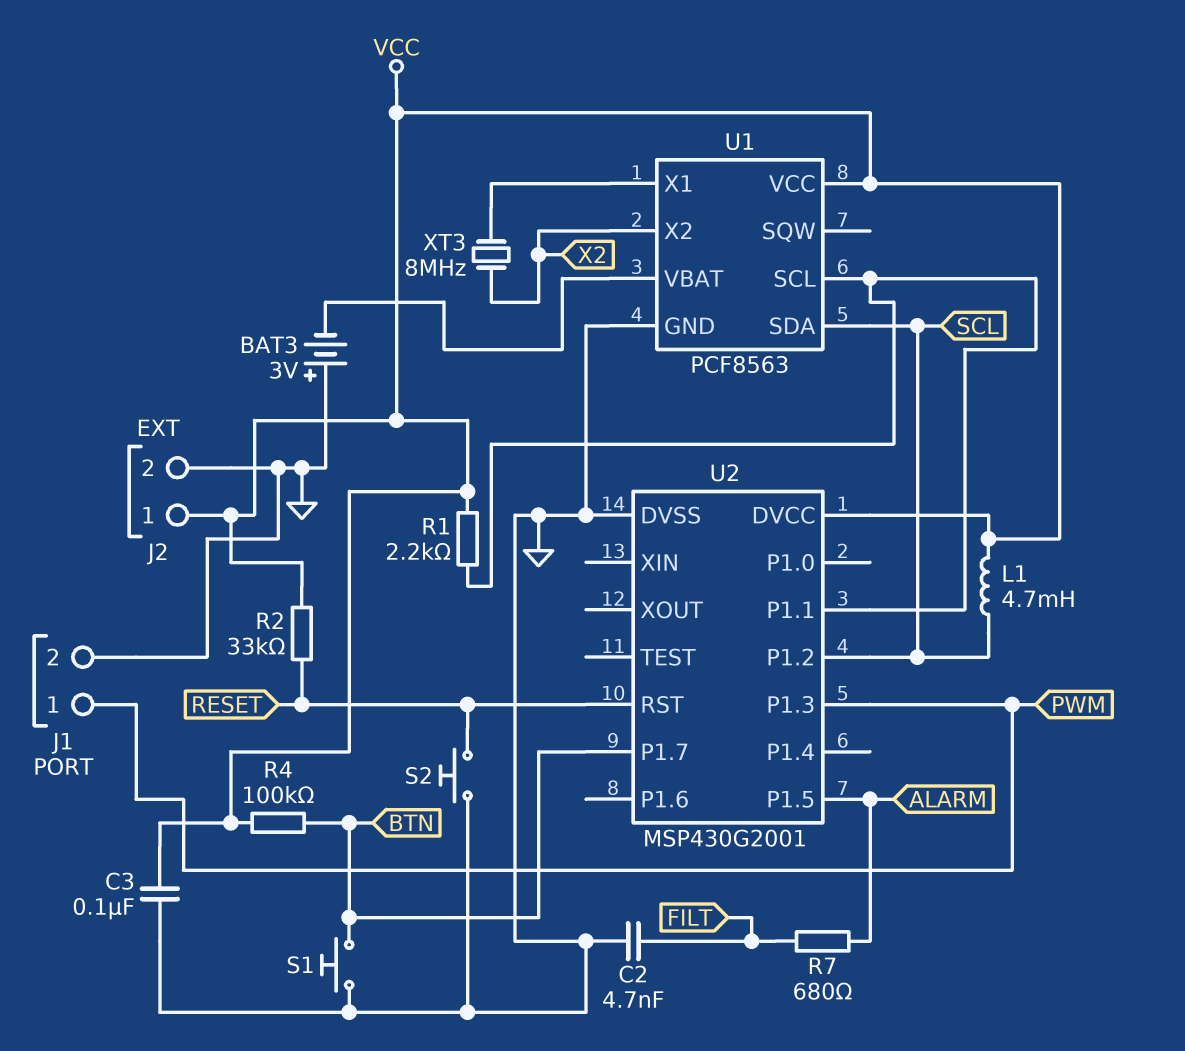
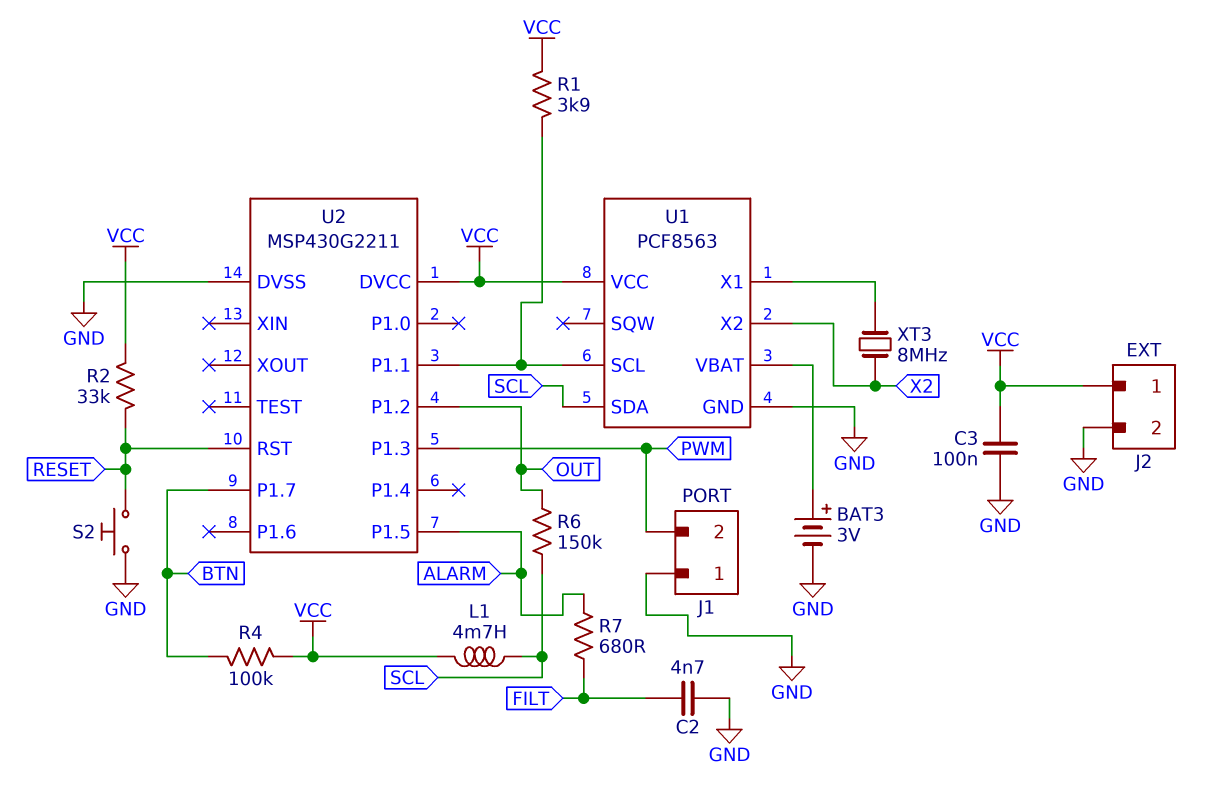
BAT3: 3V (plus GND, minus U1/VBAT) -> 3V (plus U1/VBAT, minus GND)
J1 pin 1: PWM -> GND
J1 pin 2: GND -> PWM
R1: 2.2k (U1/SCL, VCC) -> 3.9k (U1/SCL, VCC)
R6: none -> 150k (OUT, SCL)
S1: button (BTN, GND) -> none
U2: MSP430G2001 -> MSP430G2211
U2 pin P1.2: SCL -> OUT

